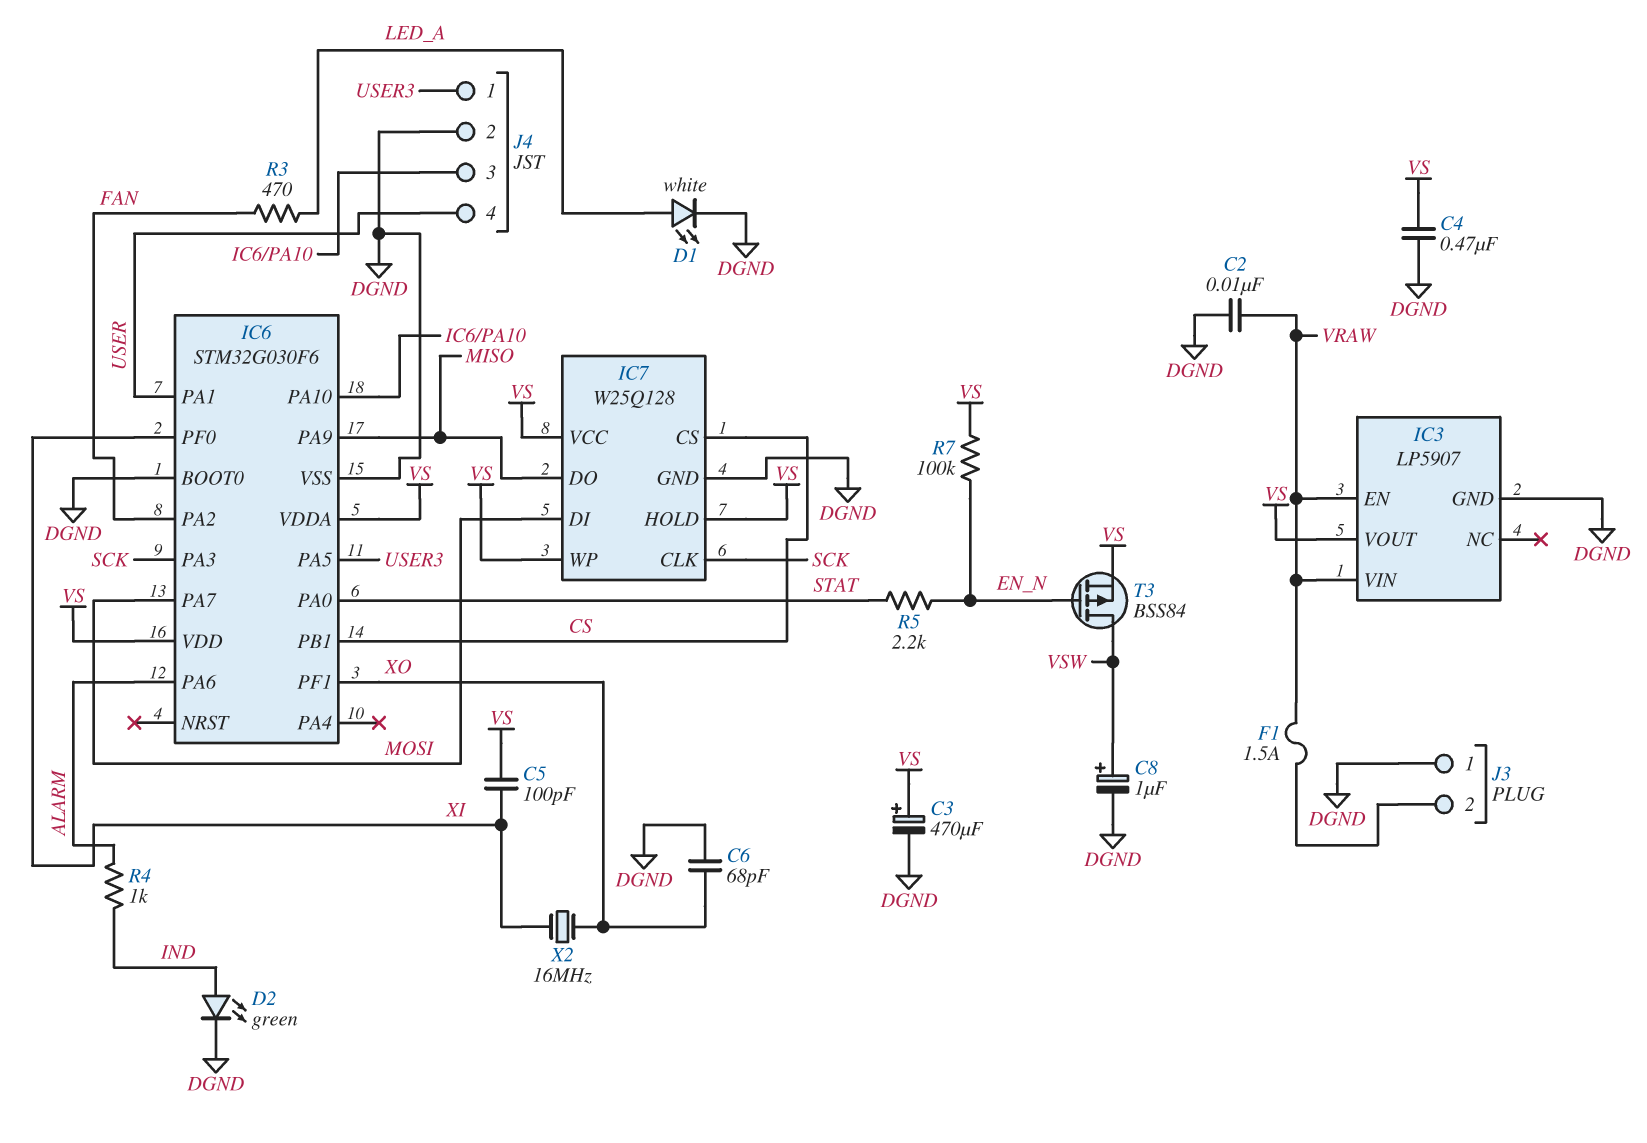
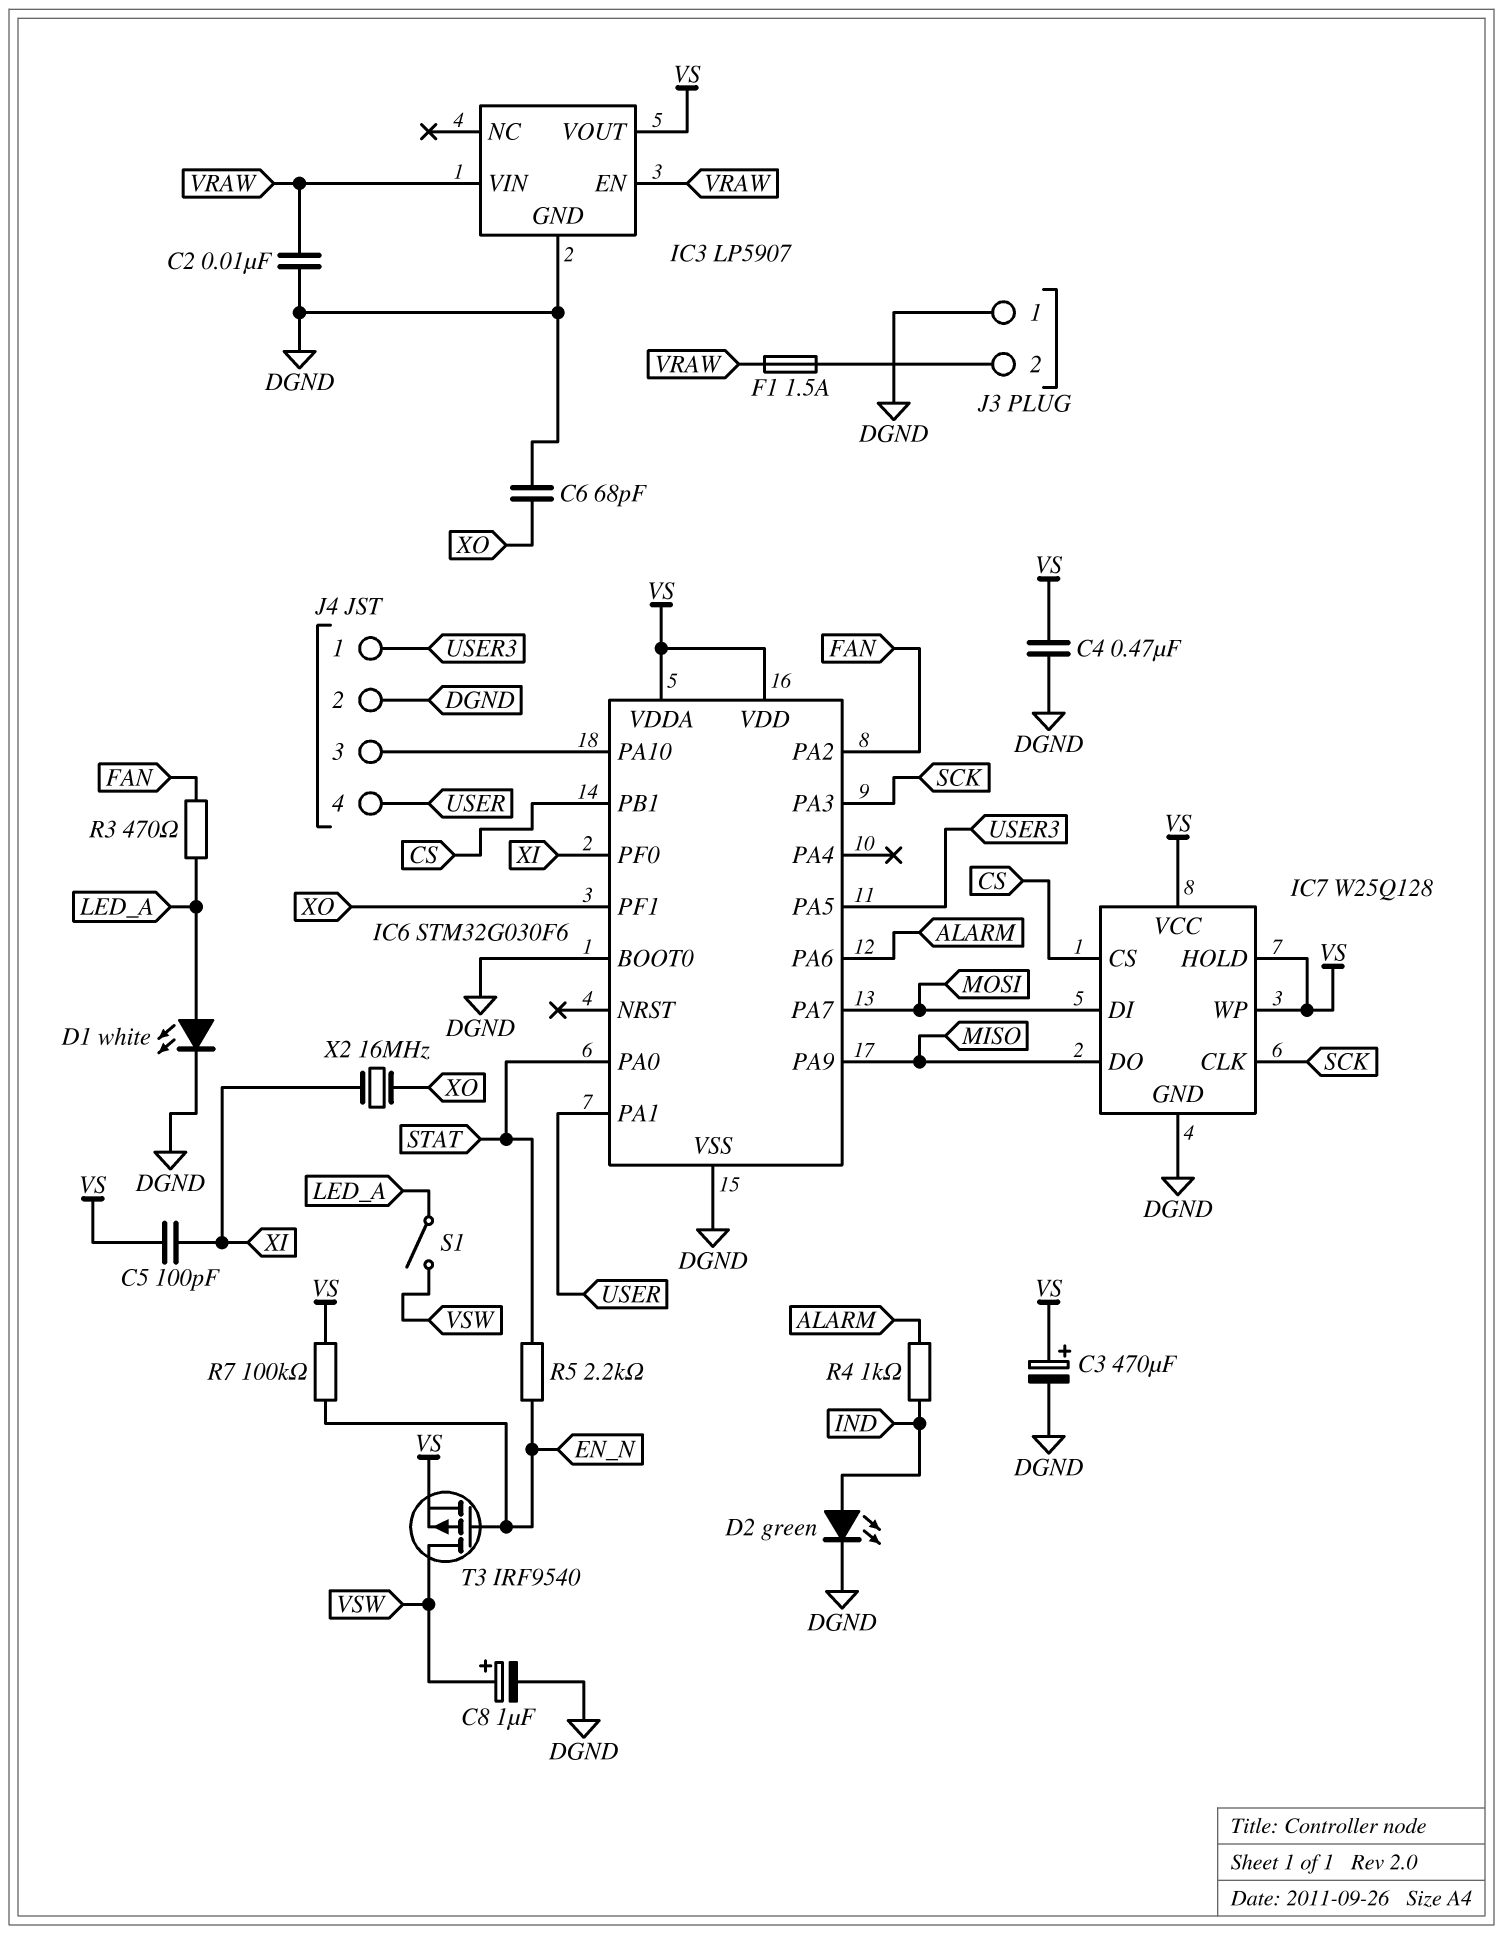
S1: none -> switch (LED_A, VSW)
T3: PMOS BSS84 (G EN_N, D VSW, S VS) -> PMOS IRF9540 (G EN_N, D VSW, S VS)

